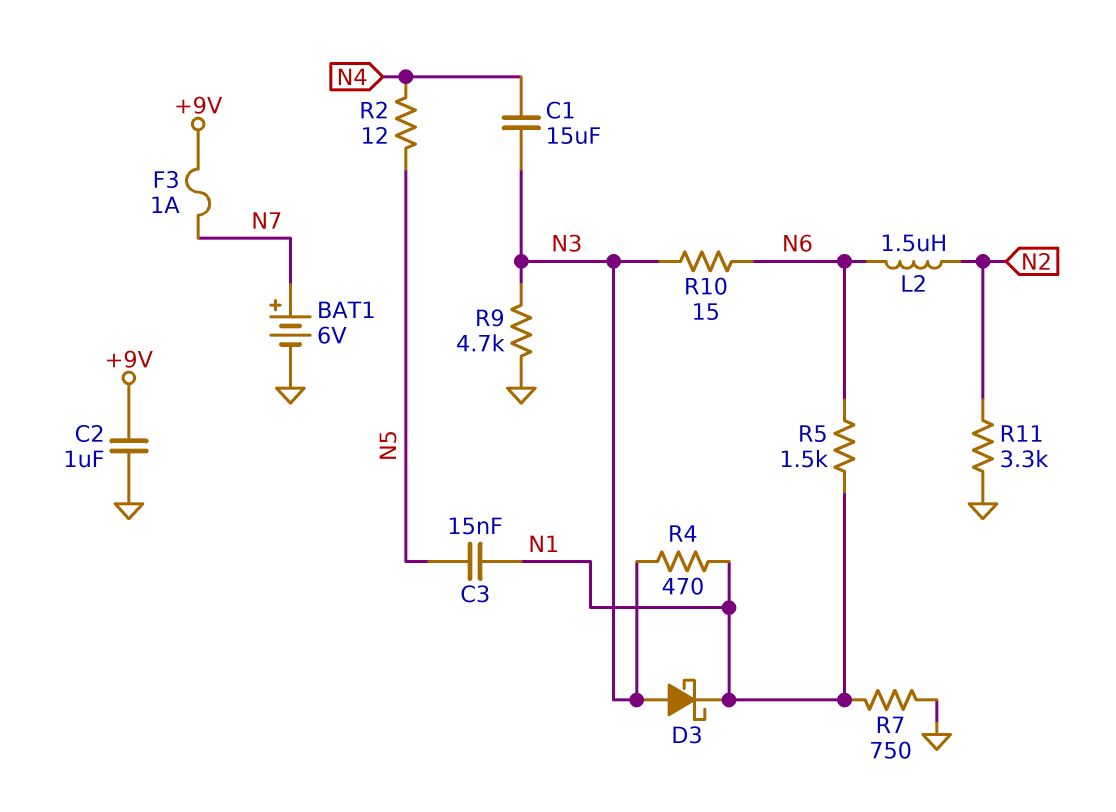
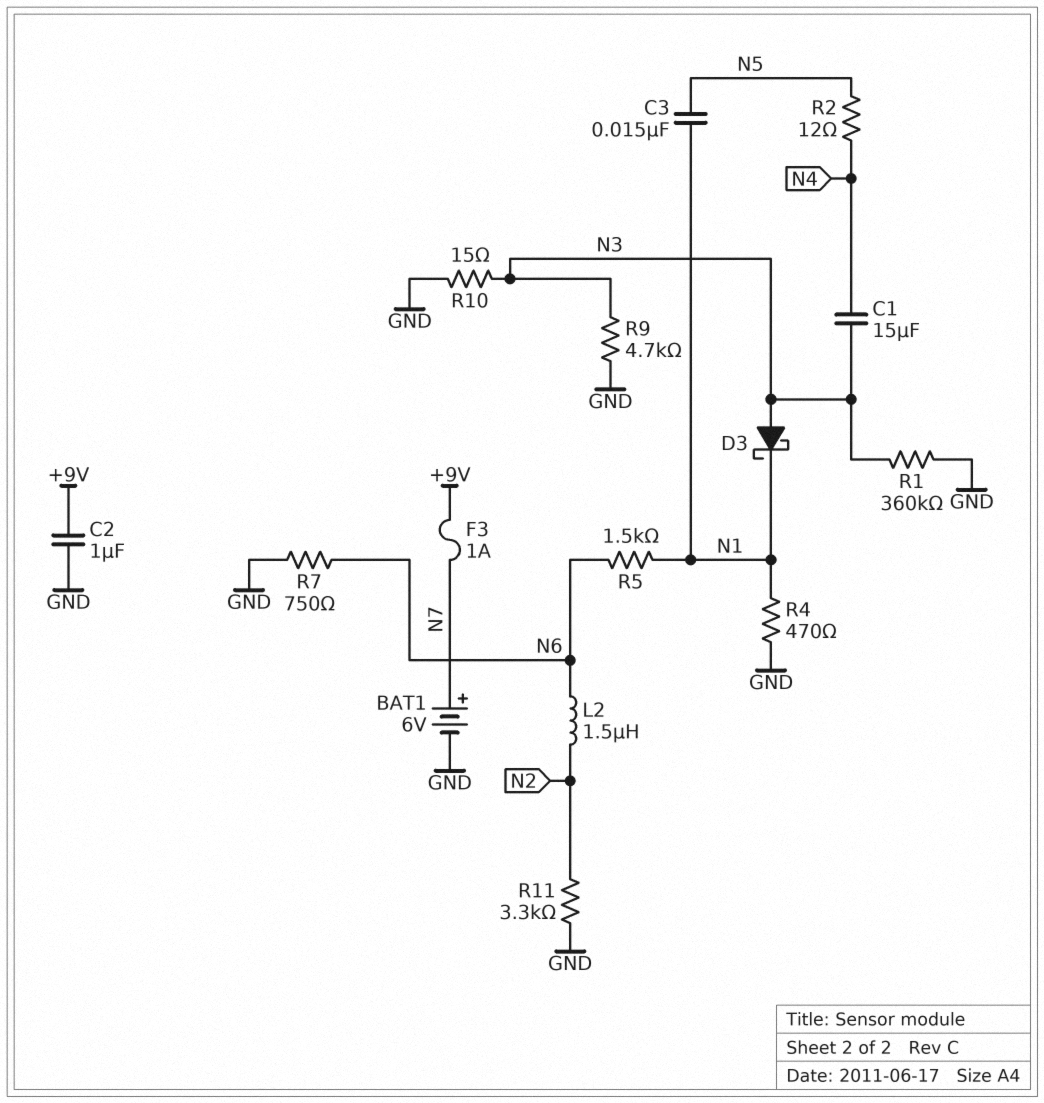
R1: none -> 360k (GND, N3)
R4: 470 (N1, N3) -> 470 (GND, N1)
R7: 750 (GND, N1) -> 750 (GND, N6)
R10: 15 (N3, N6) -> 15 (GND, N3)

